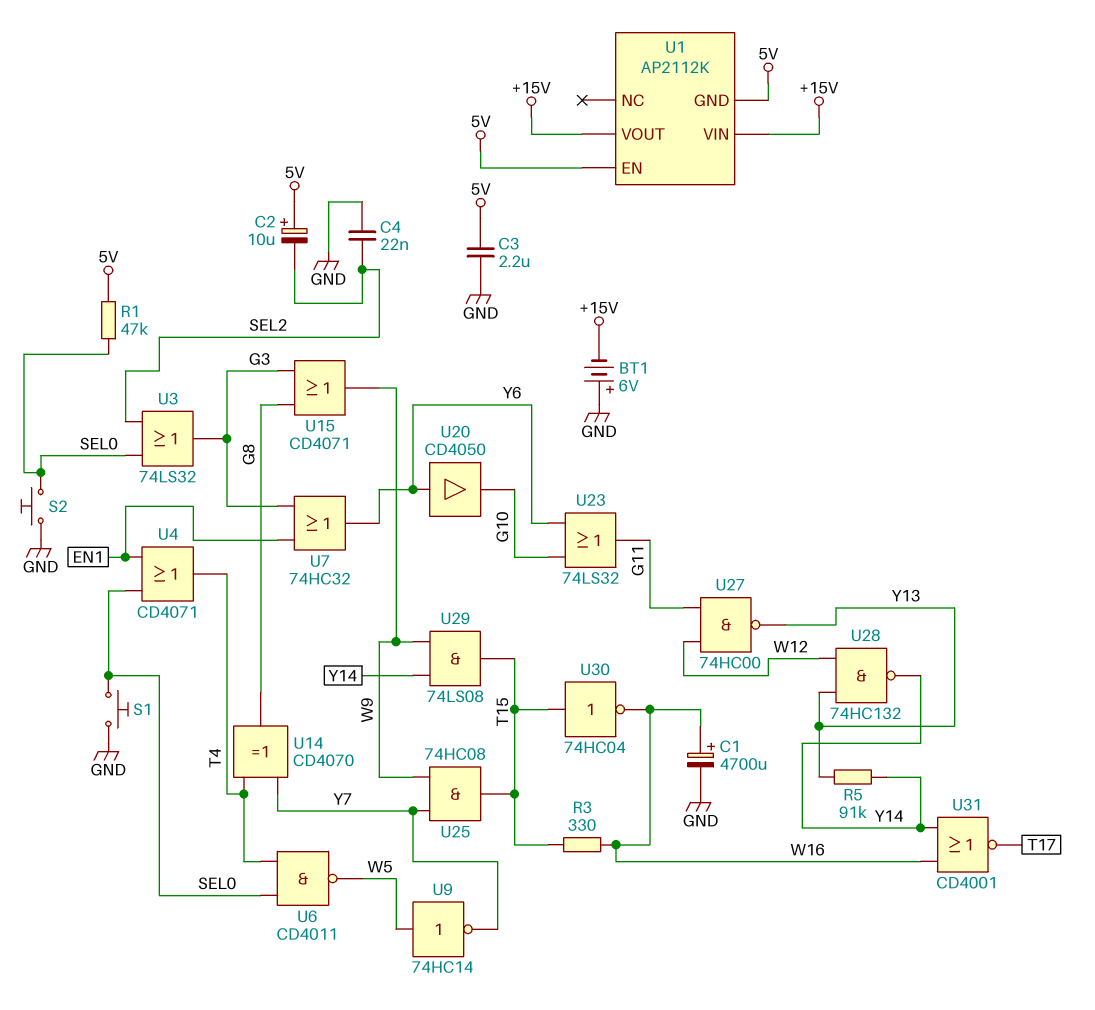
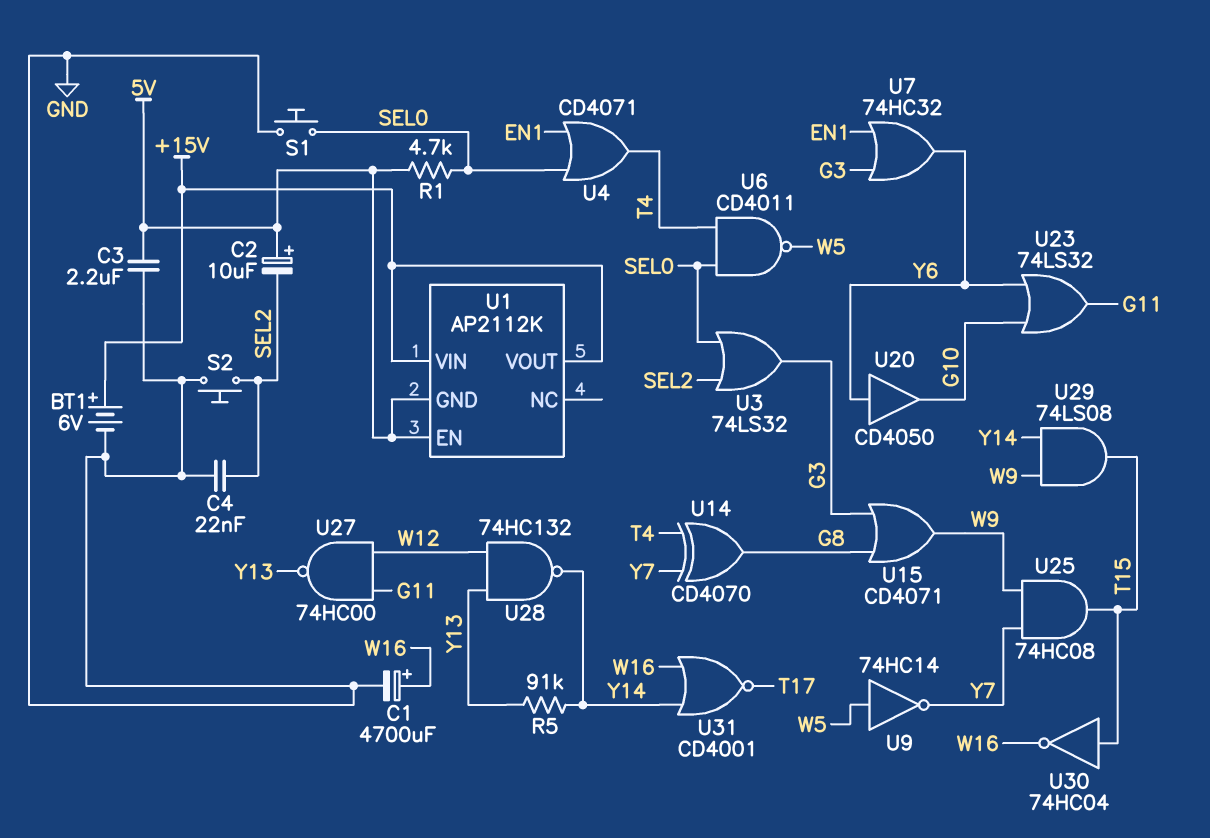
BT1: 6V (plus GND, minus +15V) -> 6V (plus +15V, minus GND)
R1: 47k (5V, SEL0) -> 4.7k (5V, SEL0)
R3: 330 (T15, W16) -> none
S2: button (GND, SEL0) -> button (GND, SEL2)

